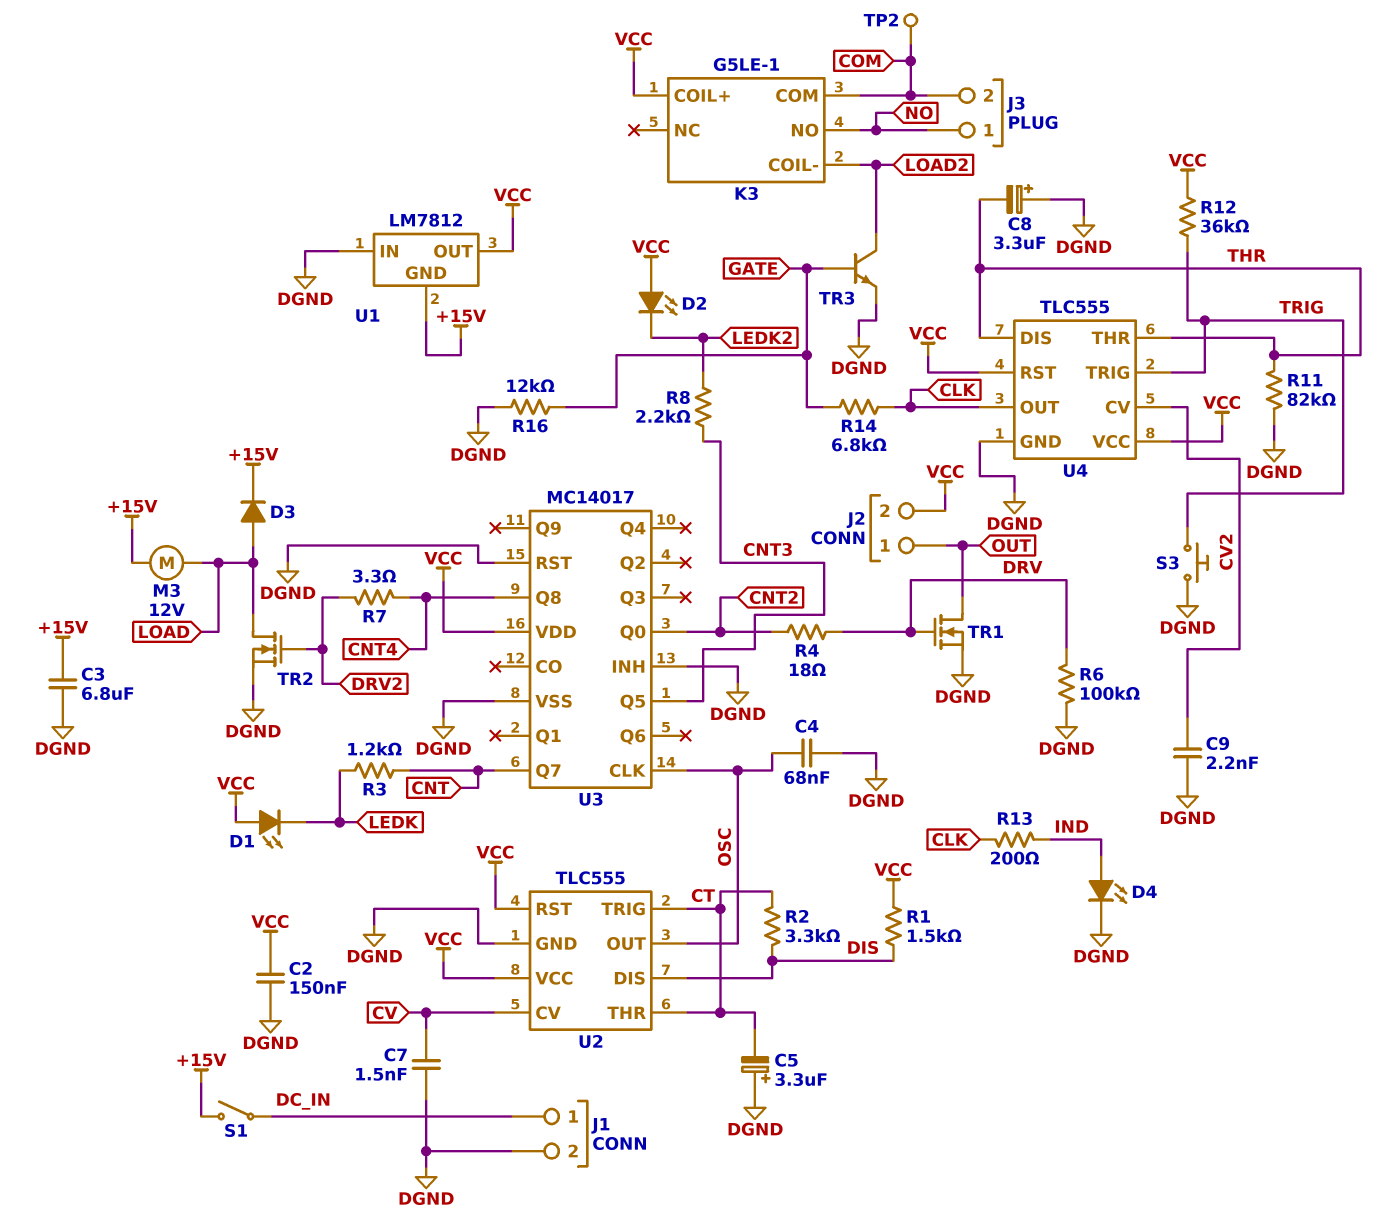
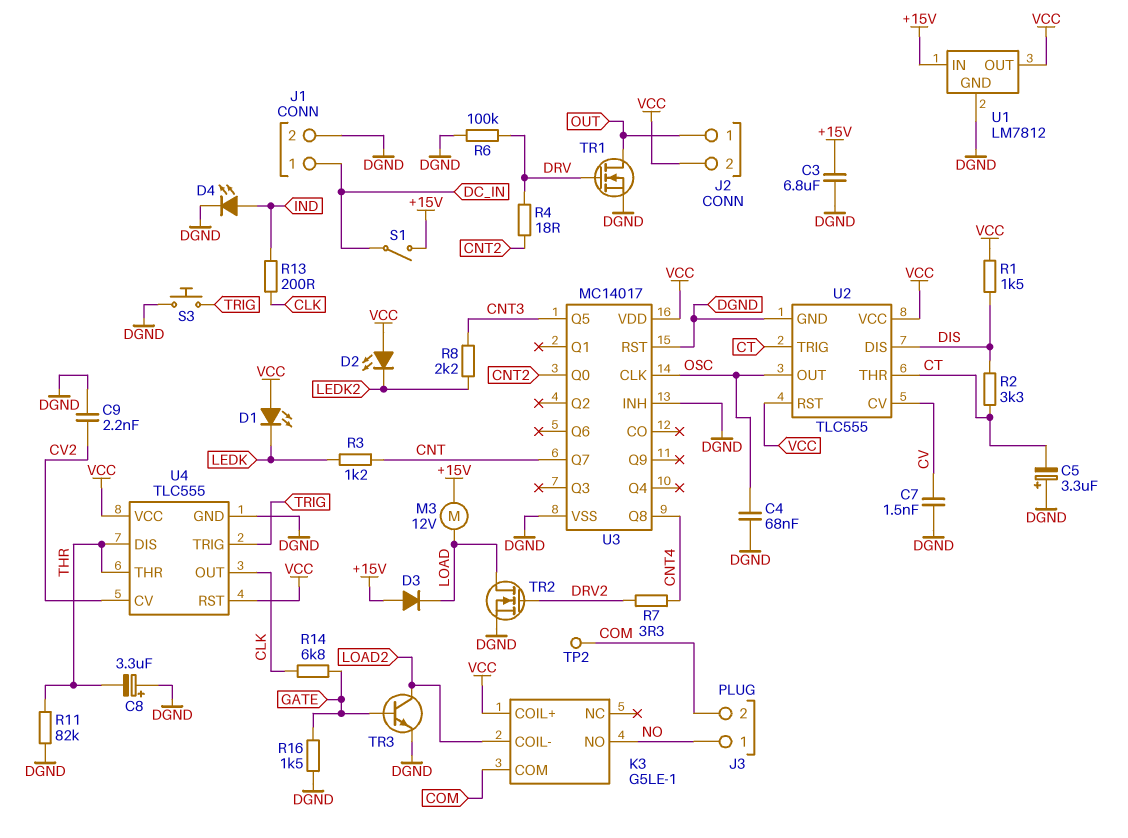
C2: 150nF (DGND, VCC) -> none
D3: diode (A LOAD, K +15V) -> diode (A +15V, K LOAD)
R12: 36k (TRIG, VCC) -> none
R16: 12k (DGND, GATE) -> 1.5k (DGND, GATE)
U1 pin GND: +15V -> DGND
U1 pin IN: DGND -> +15V

